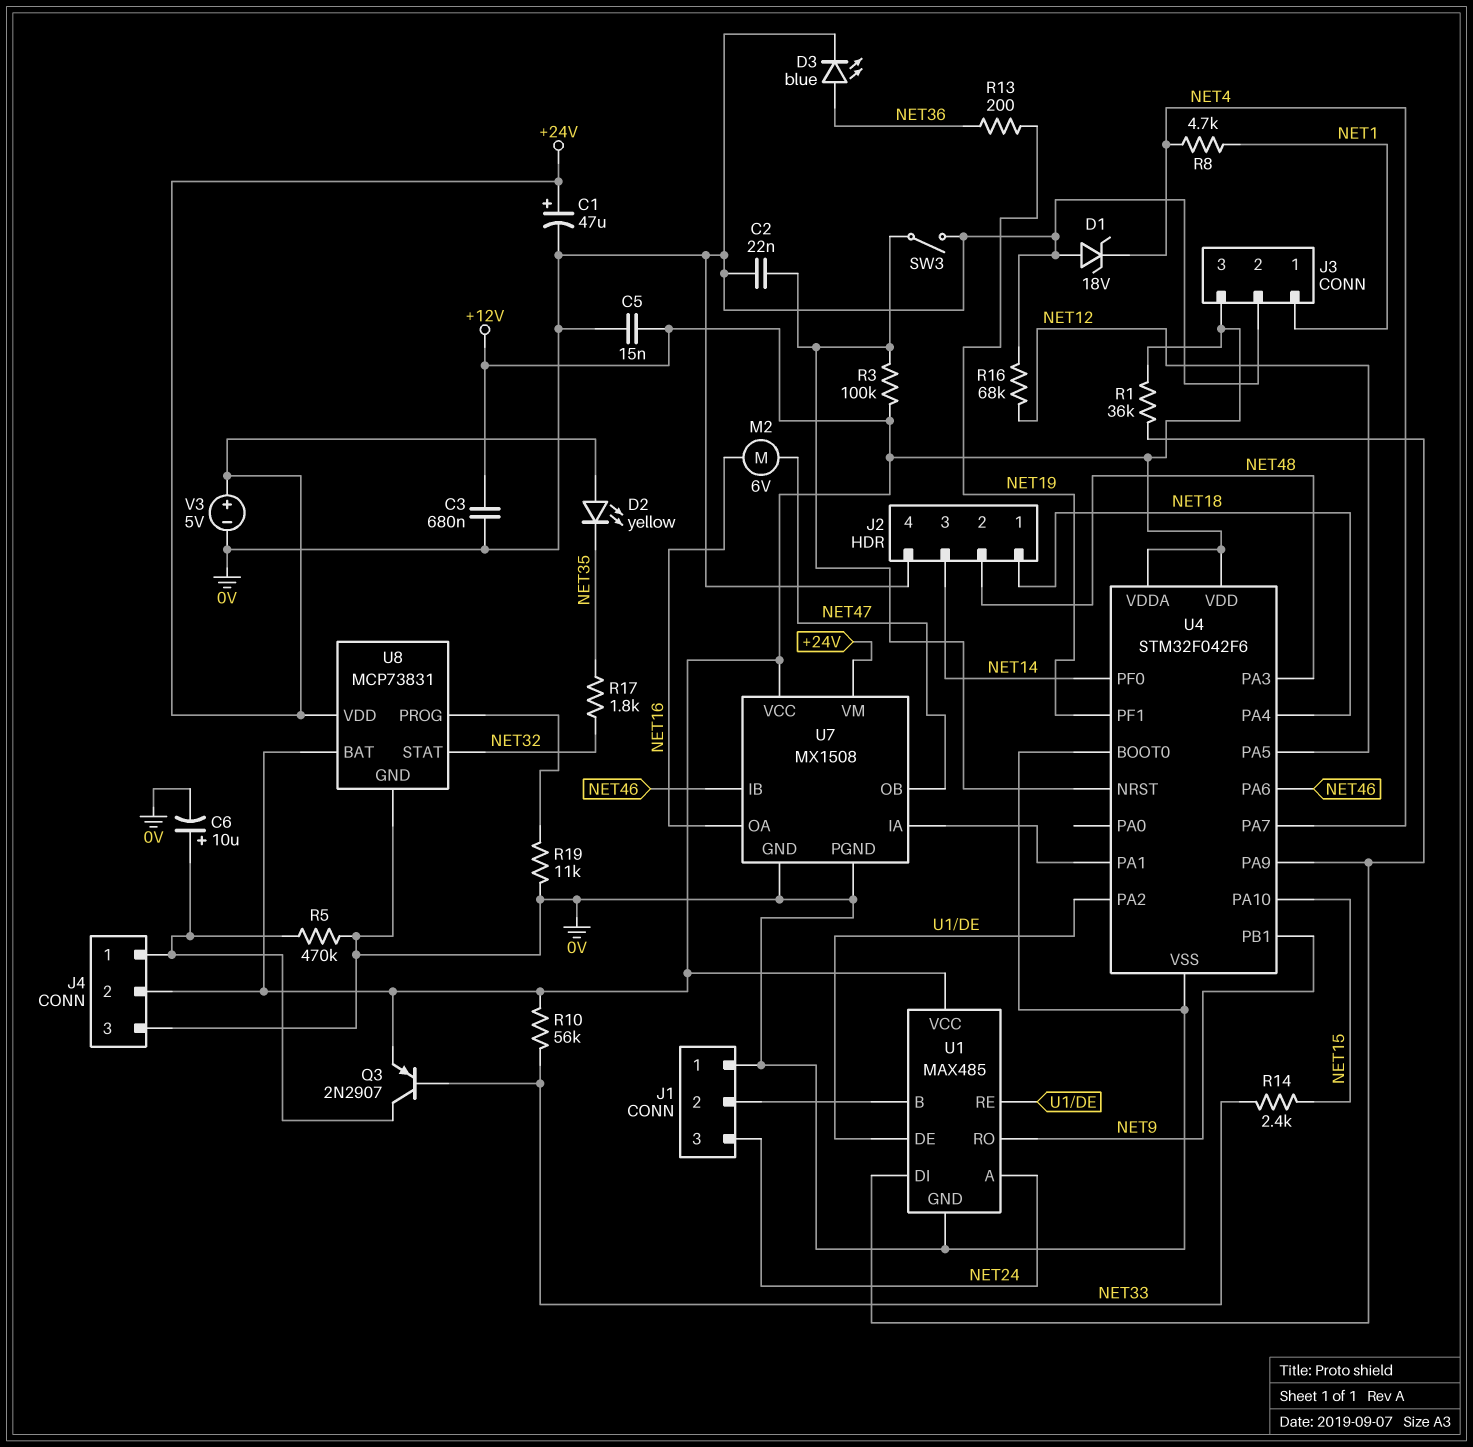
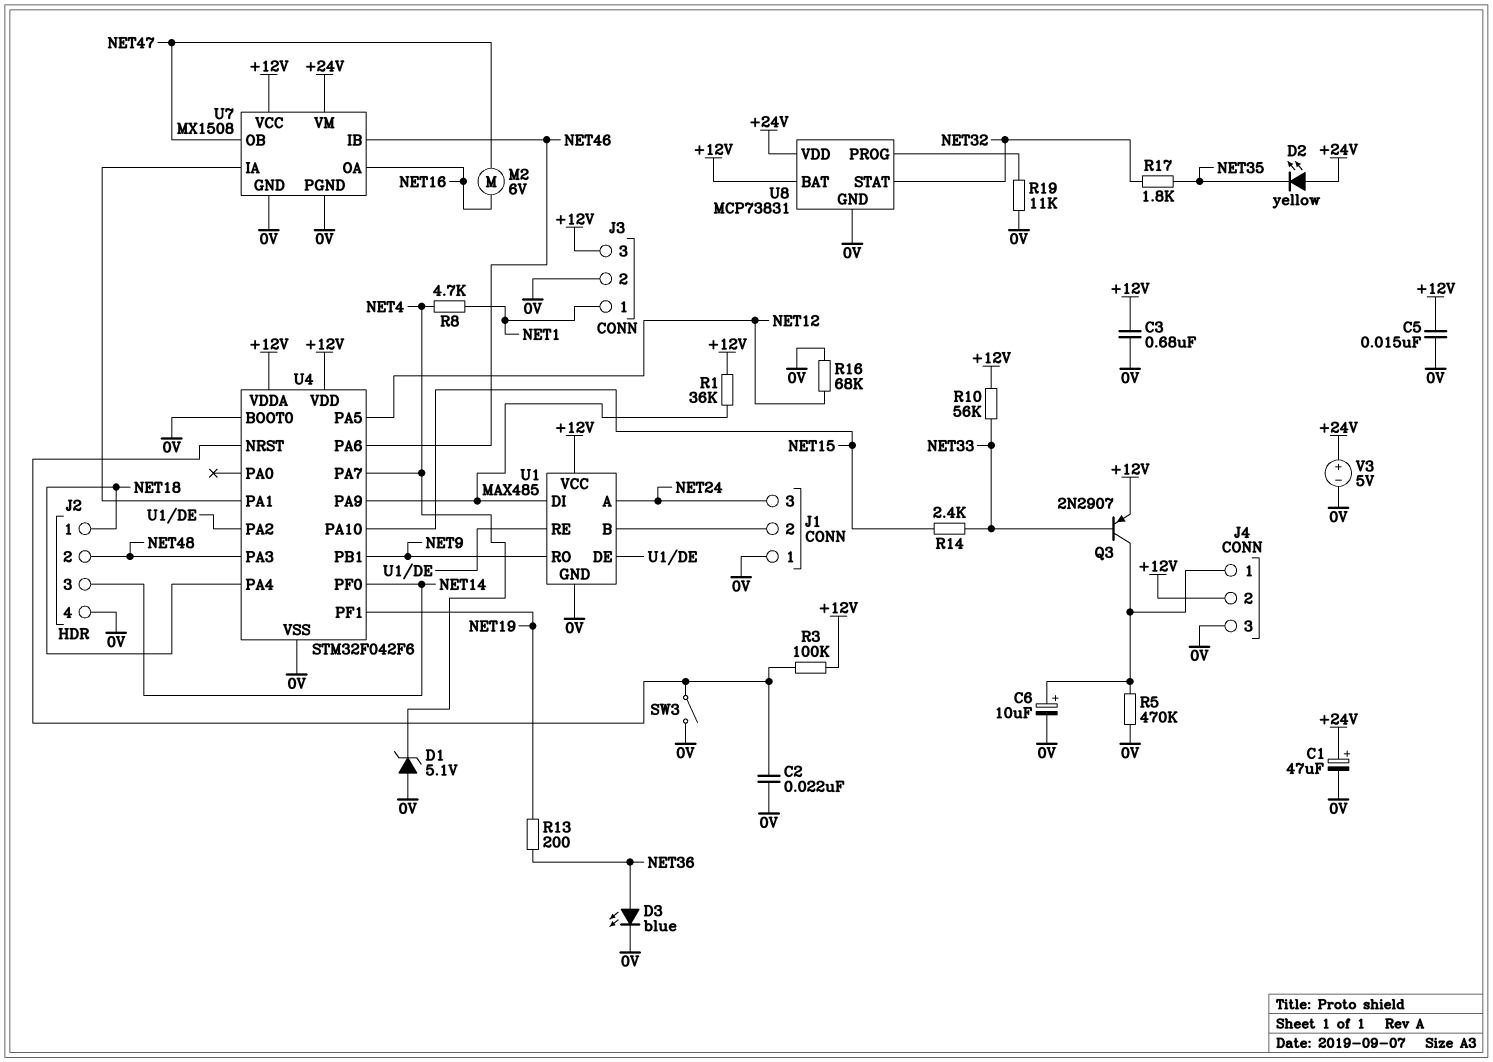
D1: zener 18V (A 0V, K NET4) -> zener 5.1V (A 0V, K NET4)

